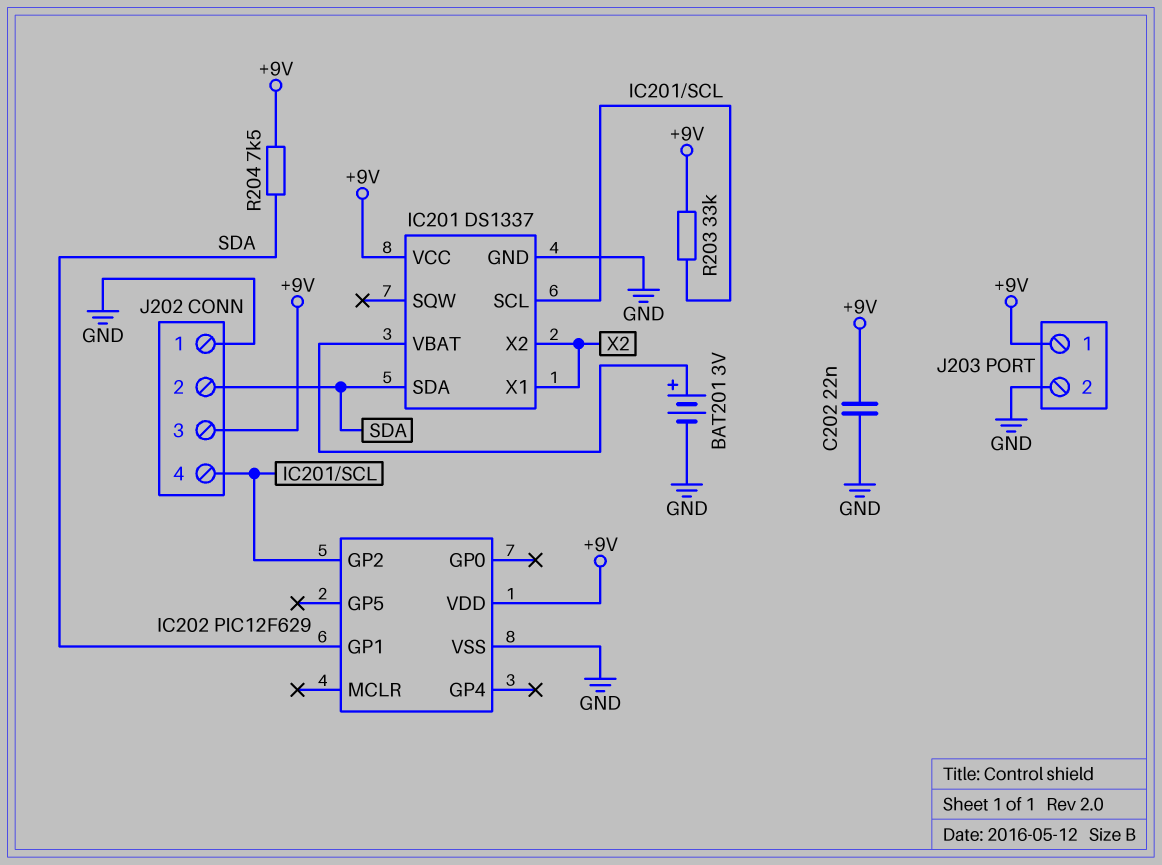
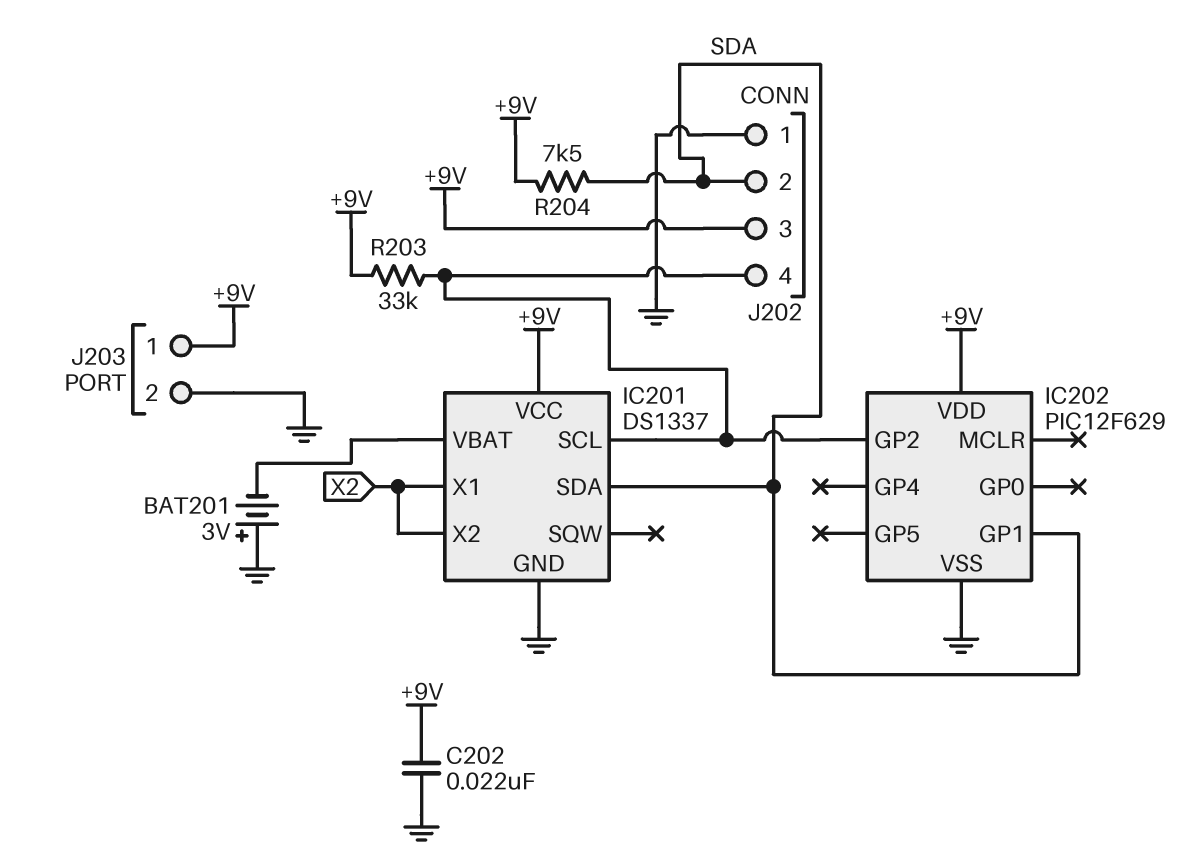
BAT201: 3V (plus IC201/VBAT, minus GND) -> 3V (plus GND, minus IC201/VBAT)

